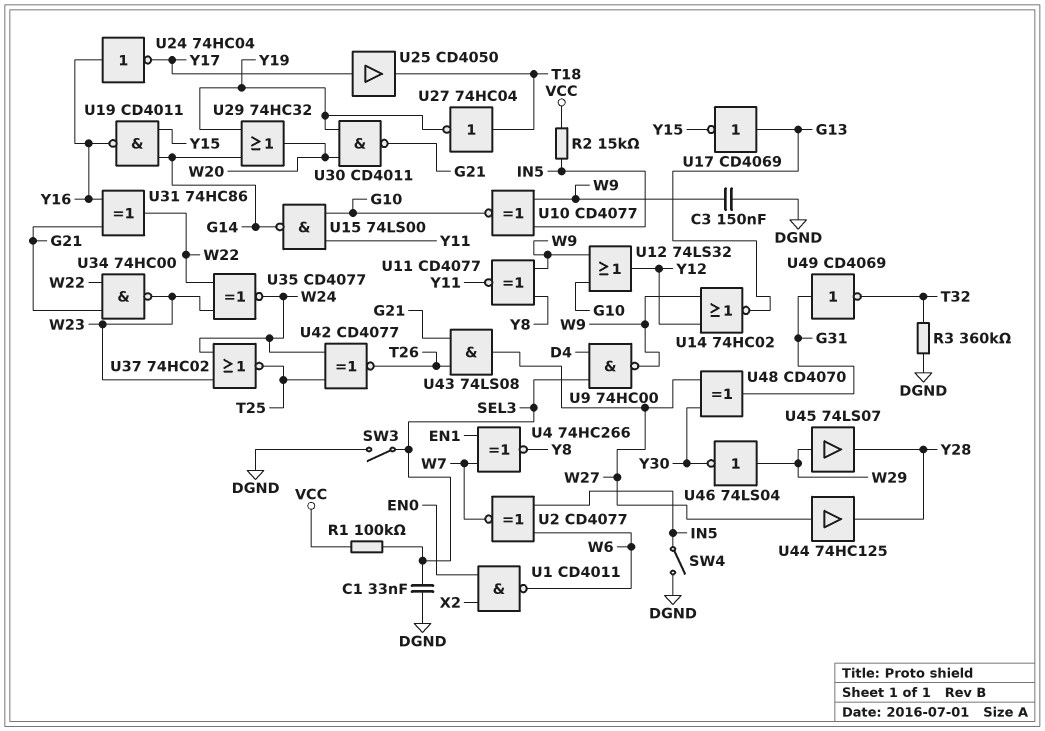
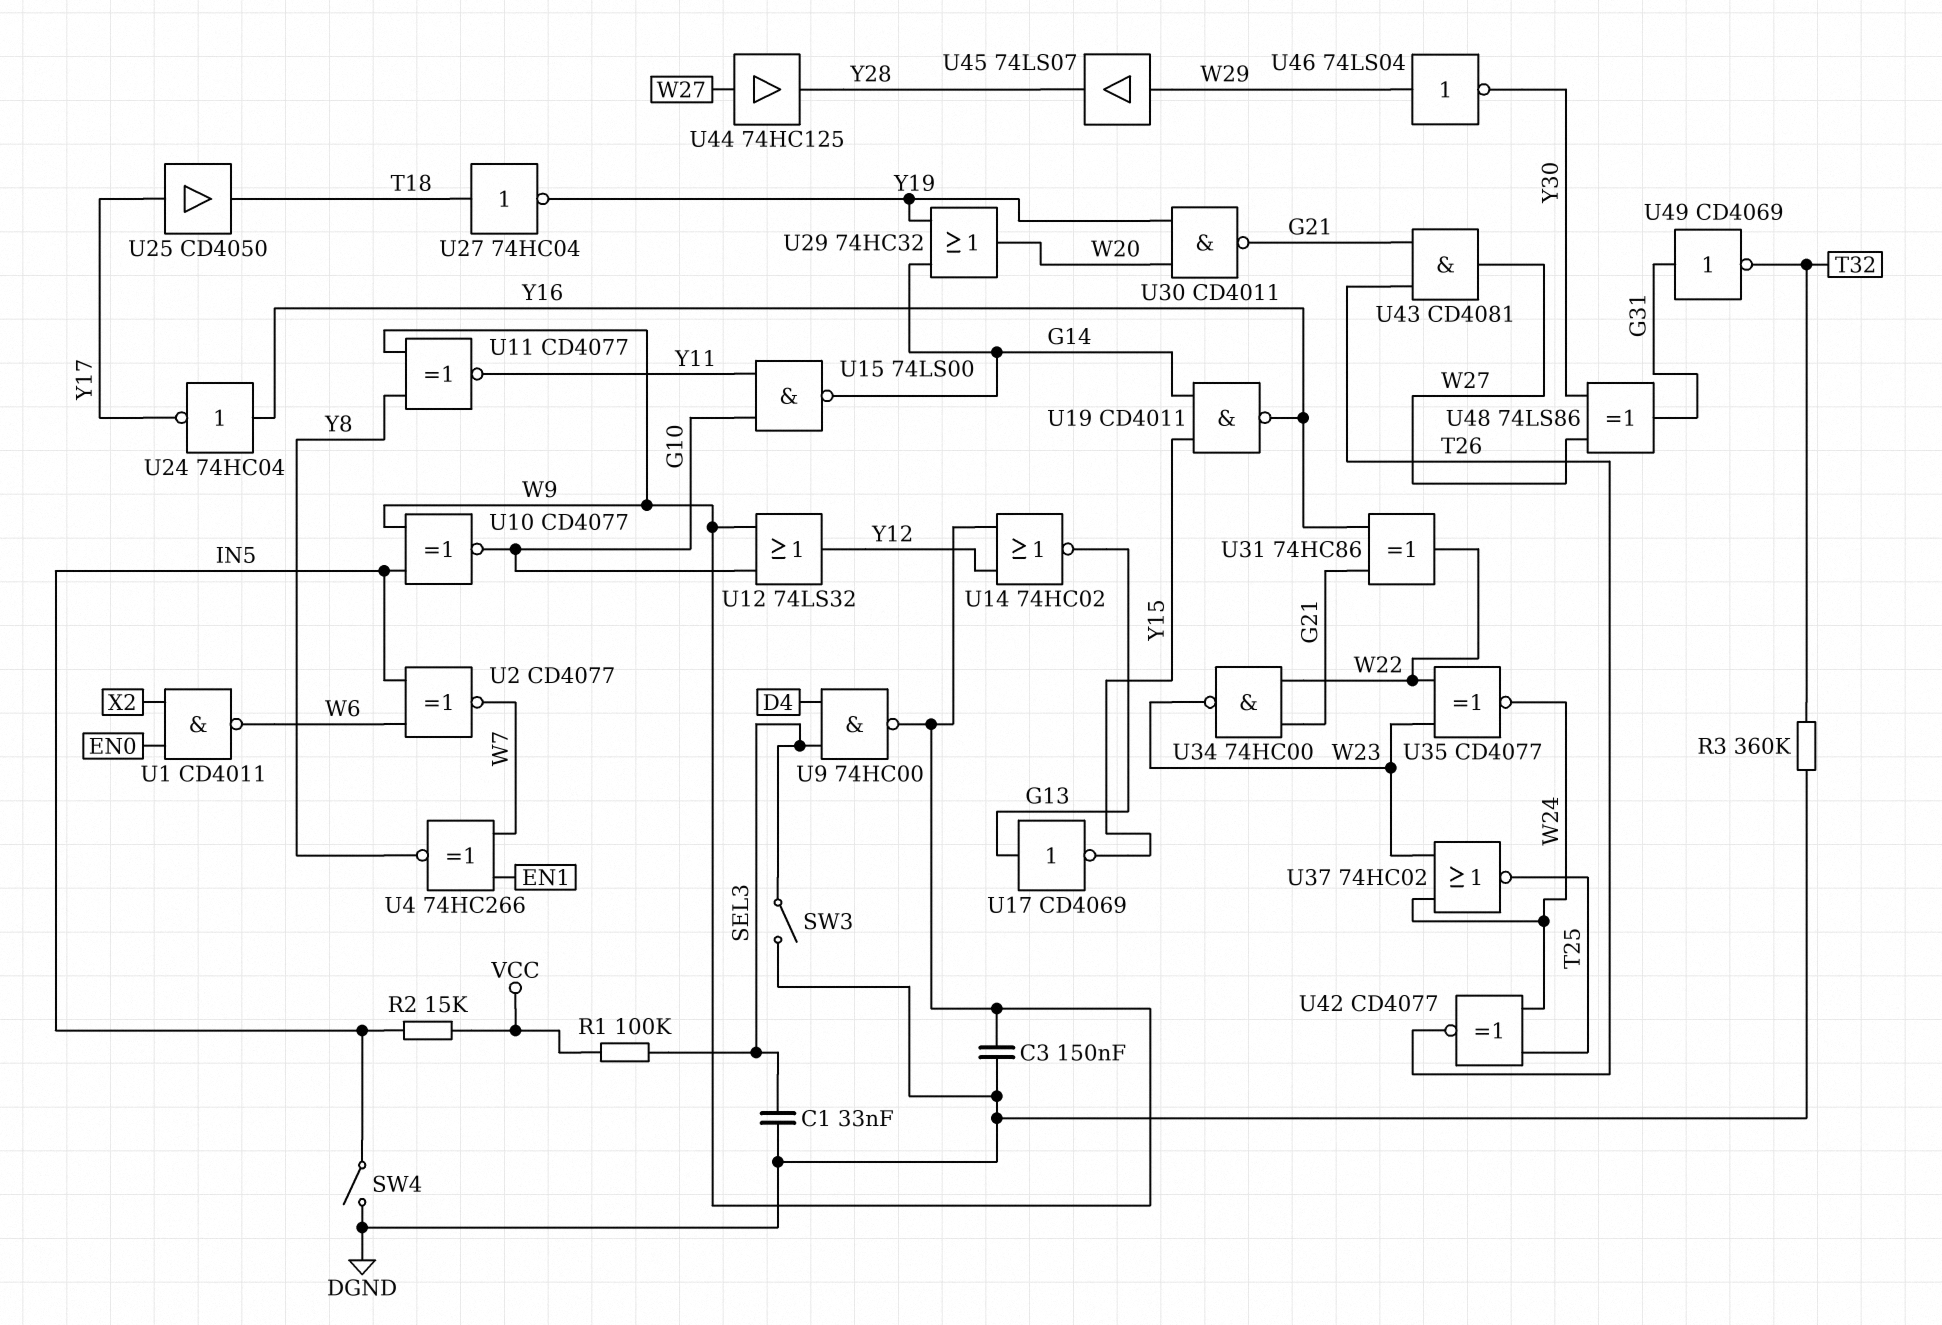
U43: AND 74LS08 (in G21, in T26, out W27) -> AND CD4081 (in G21, in T26, out W27)
U48: XOR CD4070 (in W27, in Y30, out G31) -> XOR 74LS86 (in W27, in Y30, out G31)

